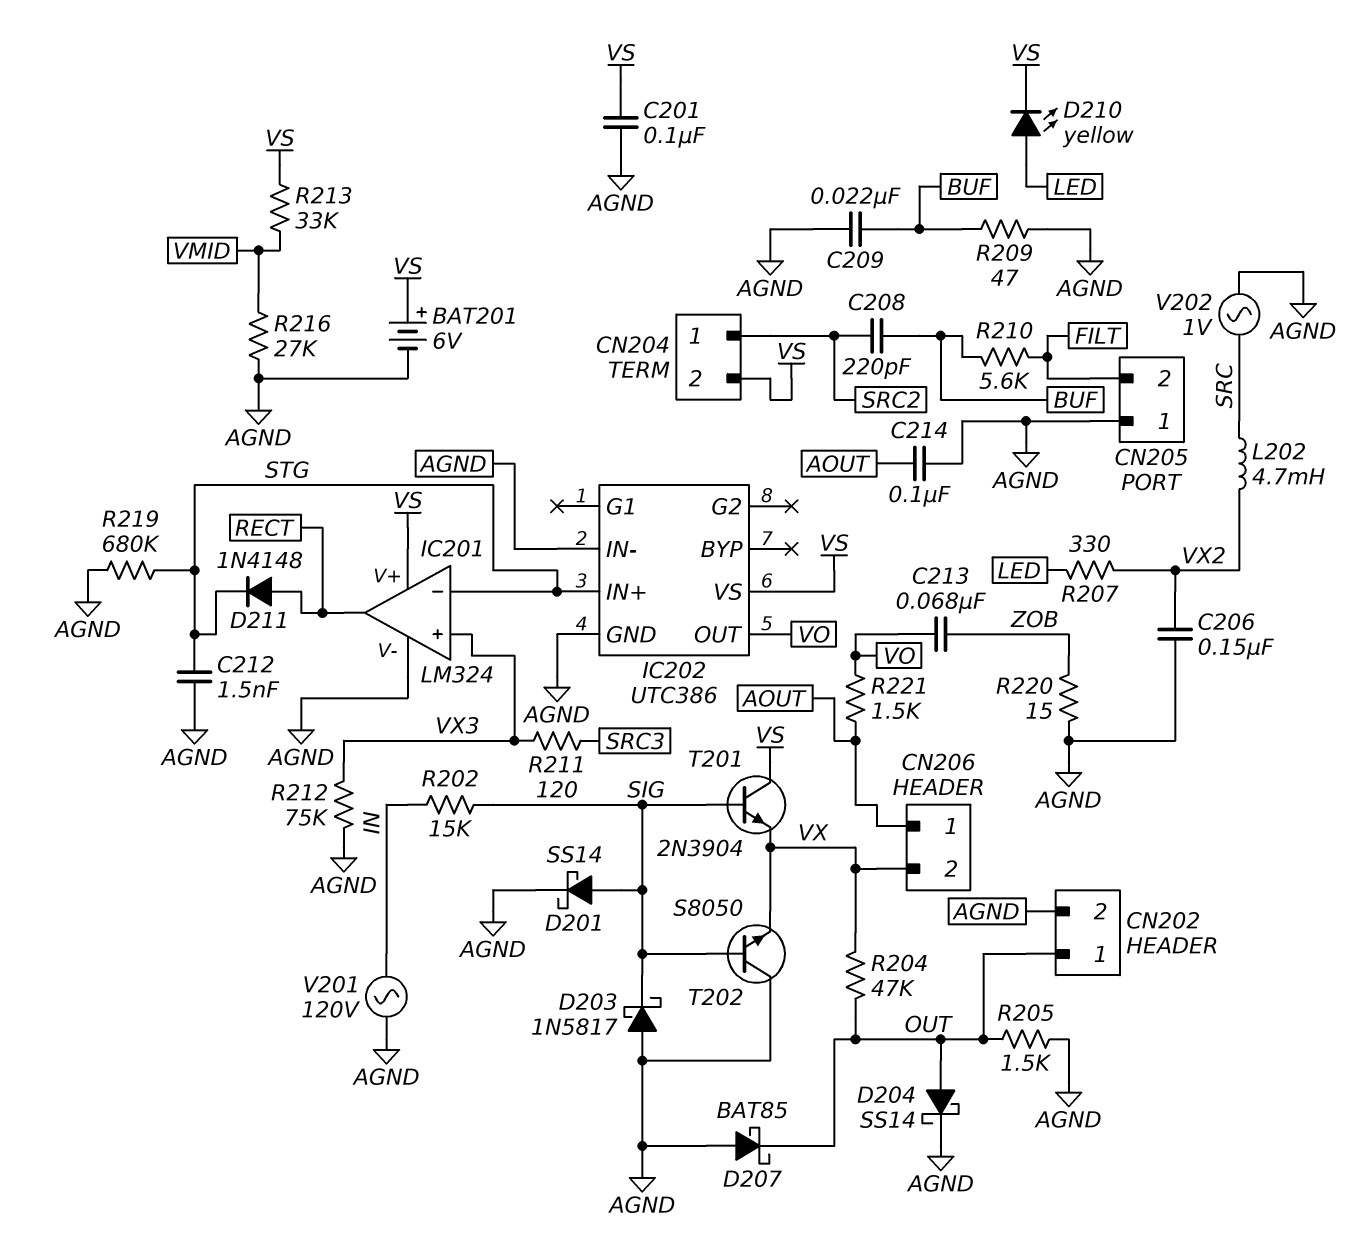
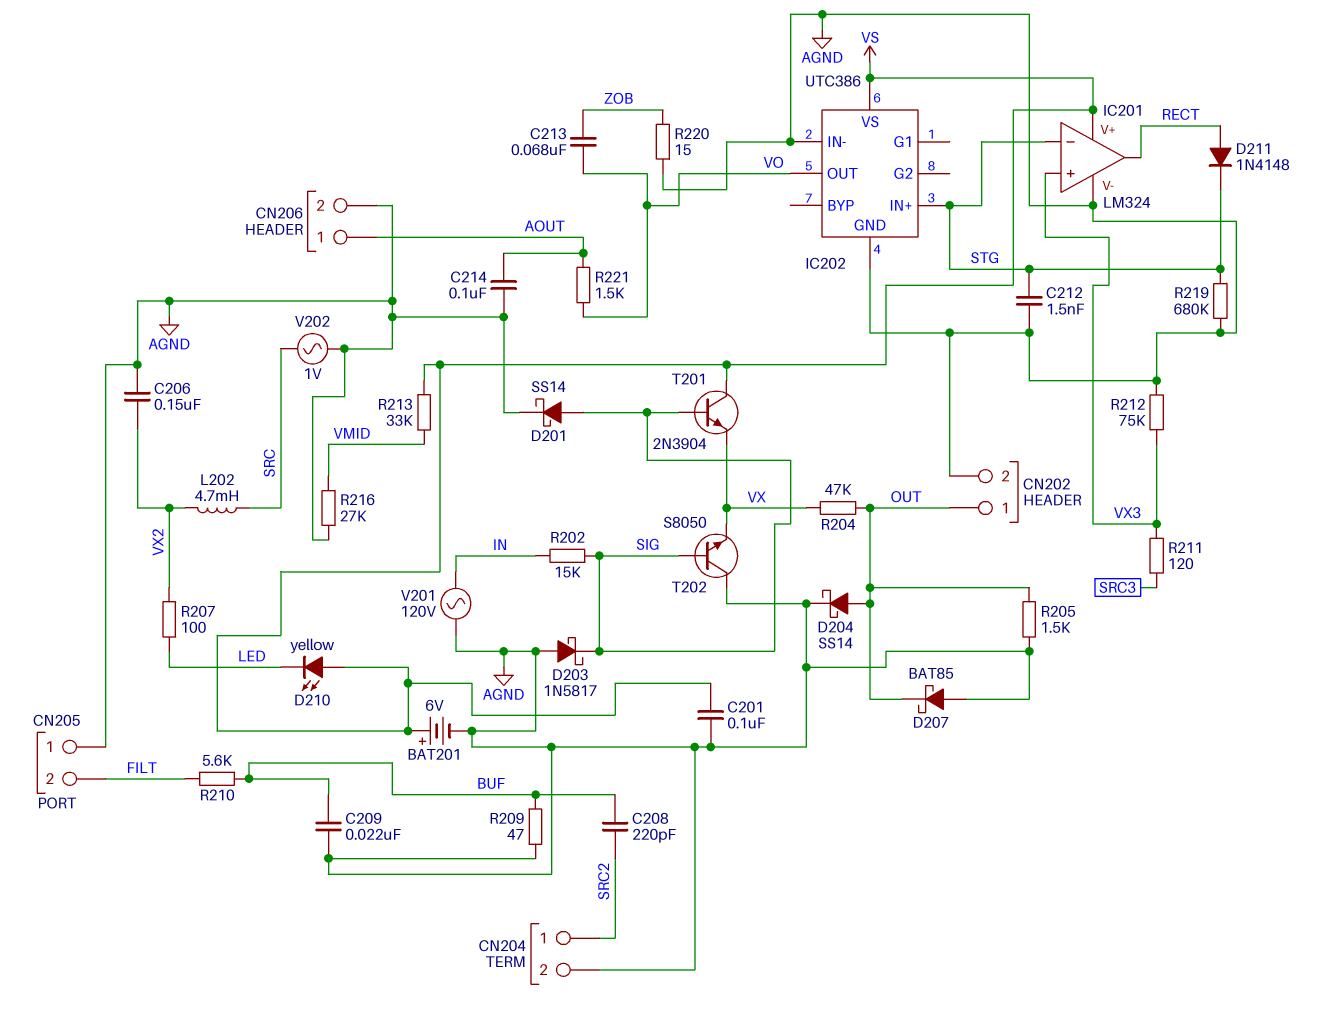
CN204 pin 2: VS -> AGND
CN206 pin 2: VX -> AGND
D210: LED yellow (A LED, K VS) -> LED yellow (A VS, K LED)
R207: 330 (LED, VX2) -> 100 (LED, VX2)

